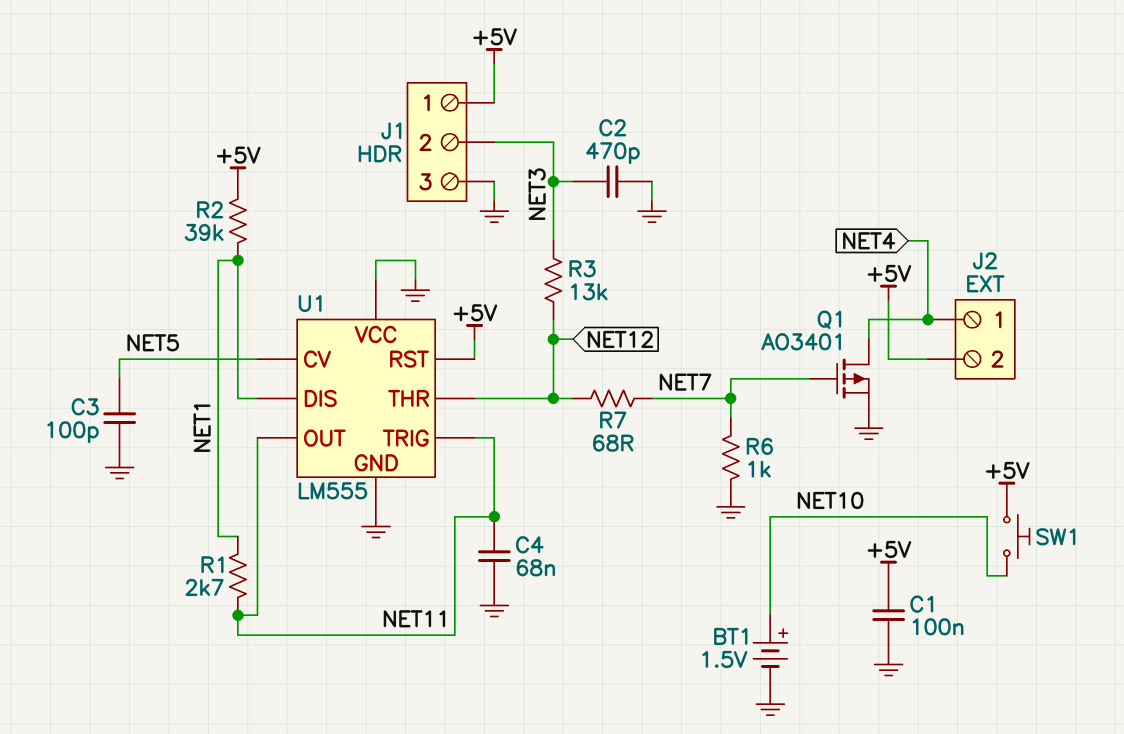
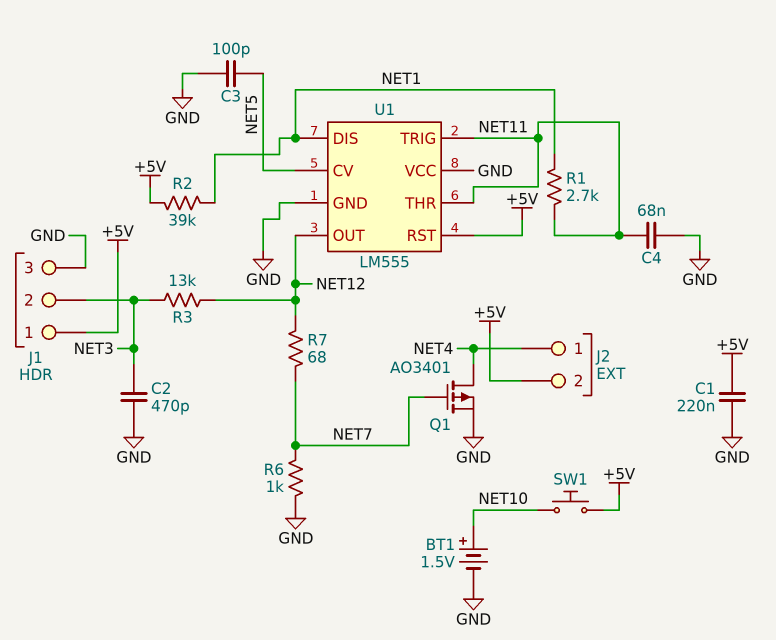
C1: 100nF (+5V, GND) -> 220nF (+5V, GND)
U1 pin OUT: NET11 -> NET12
U1 pin THR: NET12 -> NET11

